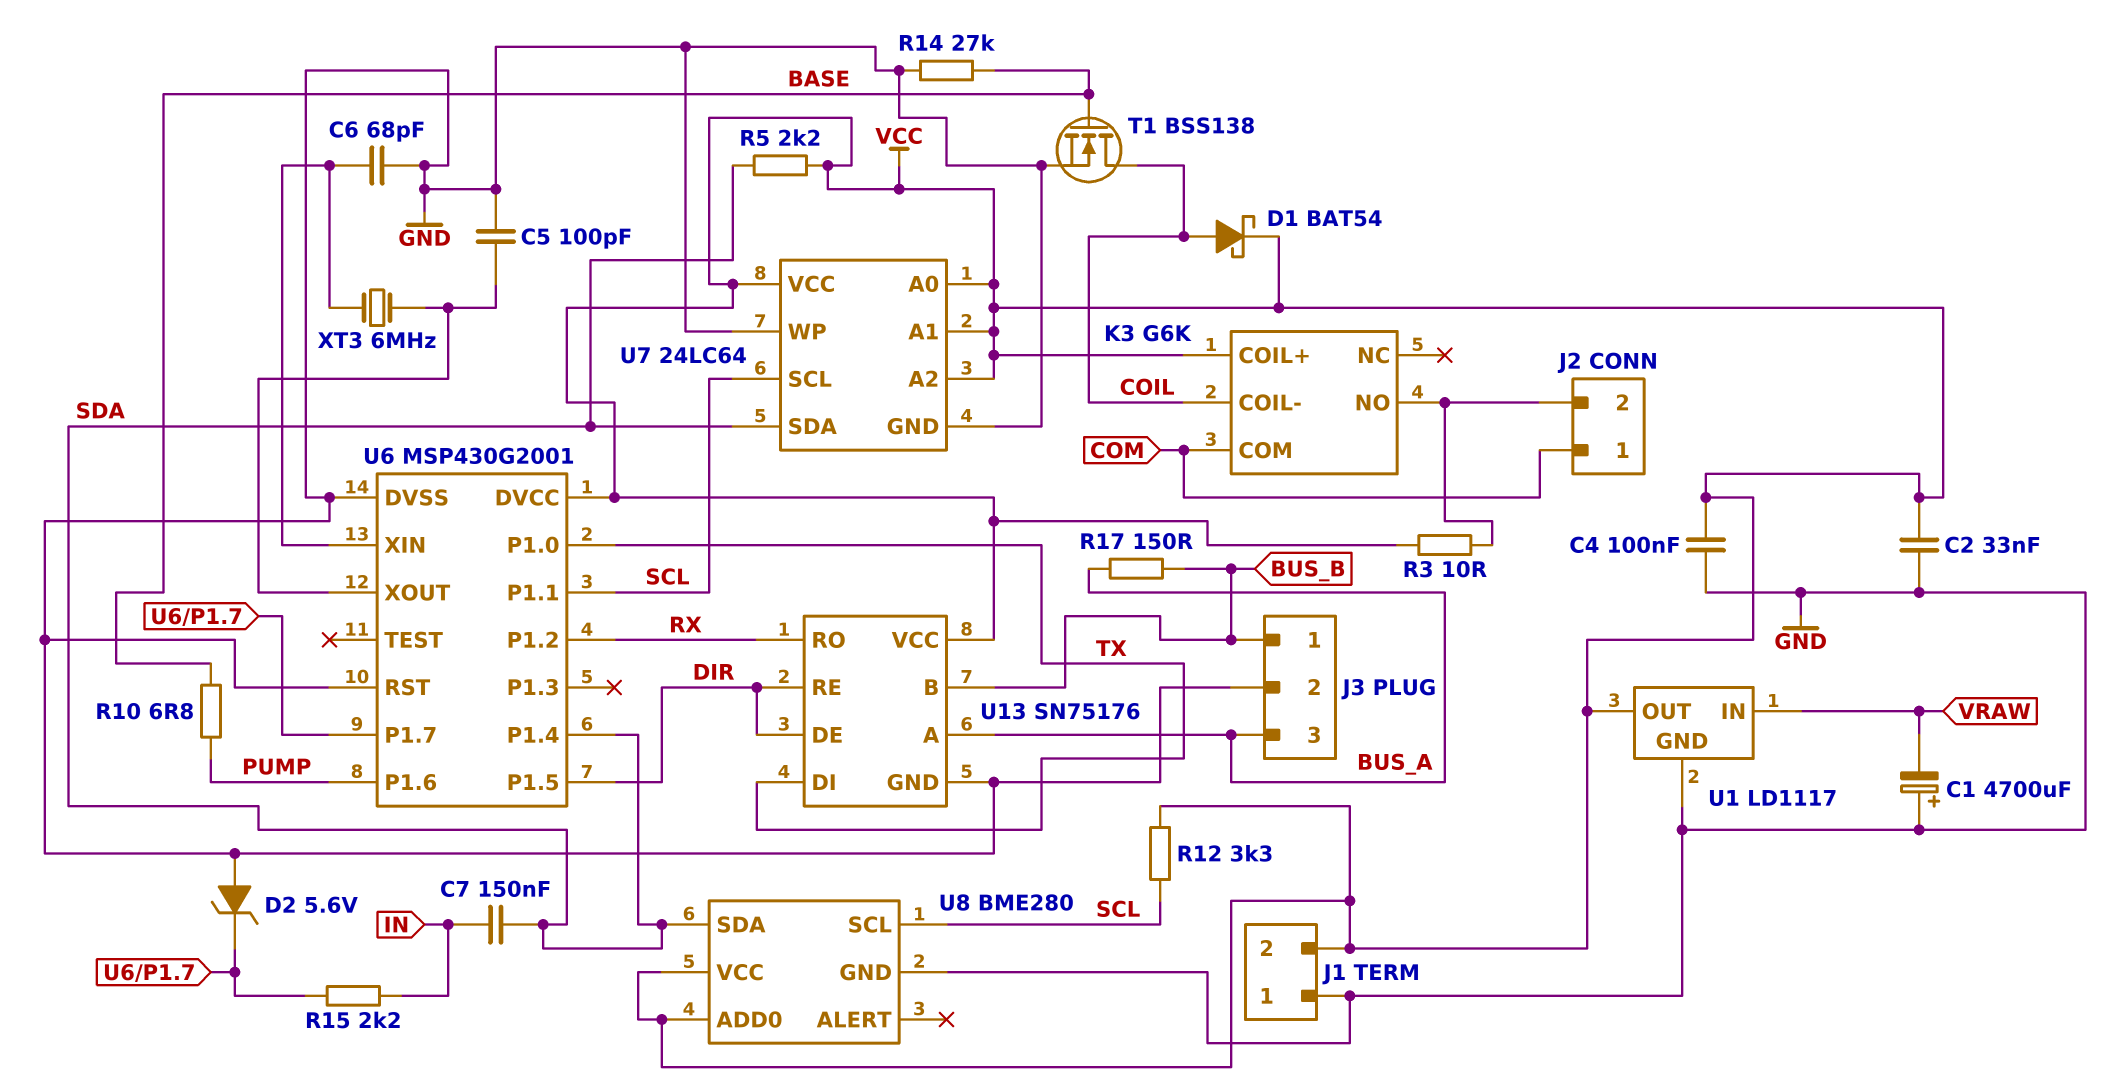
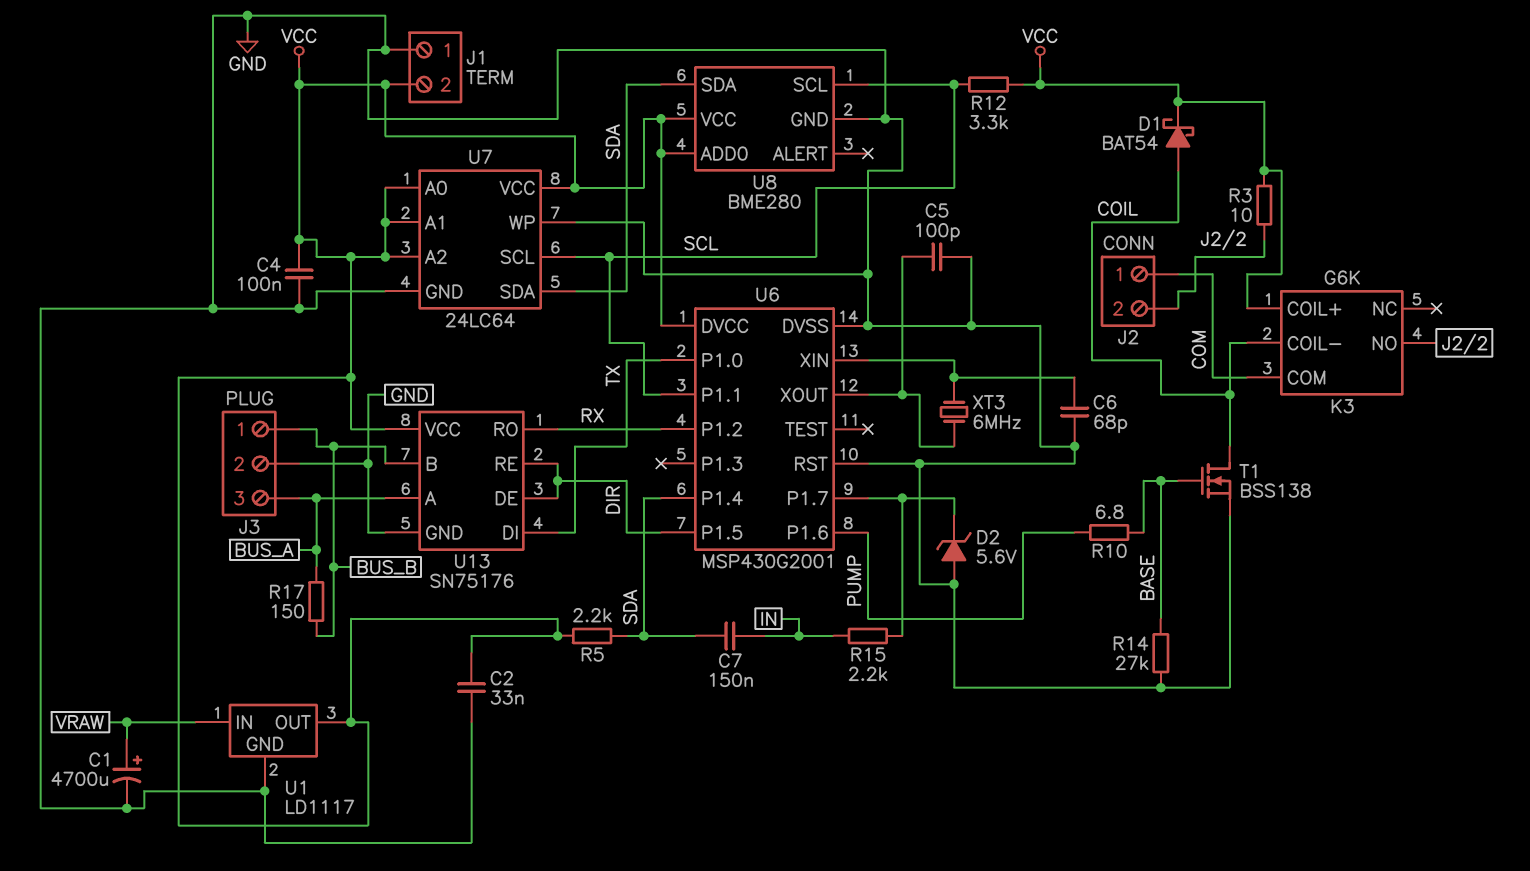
C1: 4700uF (plus GND, minus VRAW) -> 4700uF (plus VRAW, minus GND)

